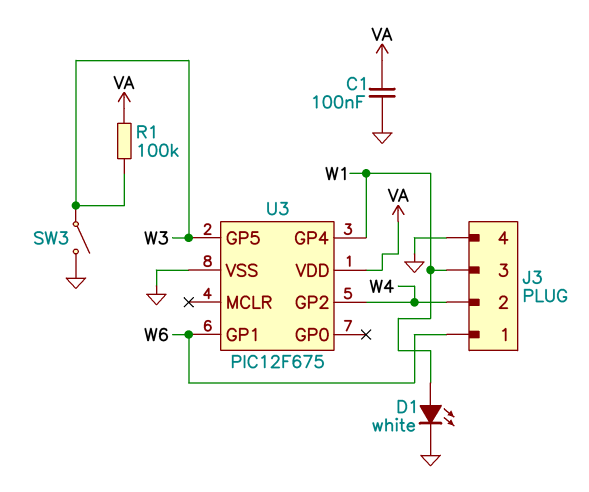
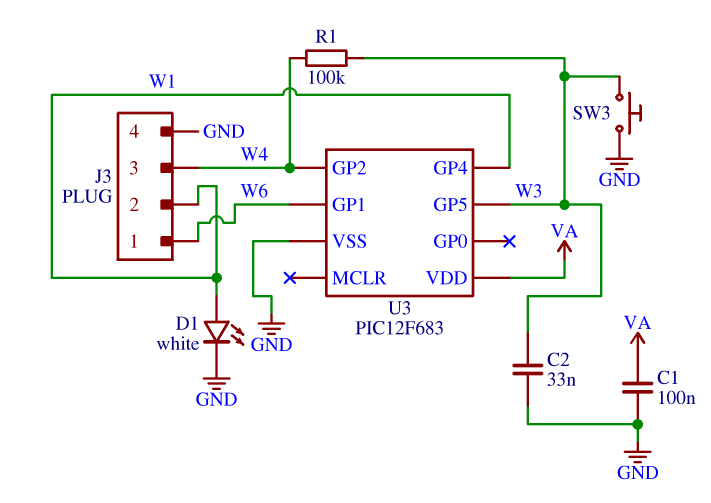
C2: none -> 33nF (GND, W3)
J3 pin 2: W4 -> W1
J3 pin 3: W1 -> W4
R1: 100k (VA, W3) -> 100k (W3, W4)
SW3: switch (GND, W3) -> button (GND, W3)
U3: PIC12F675 -> PIC12F683

